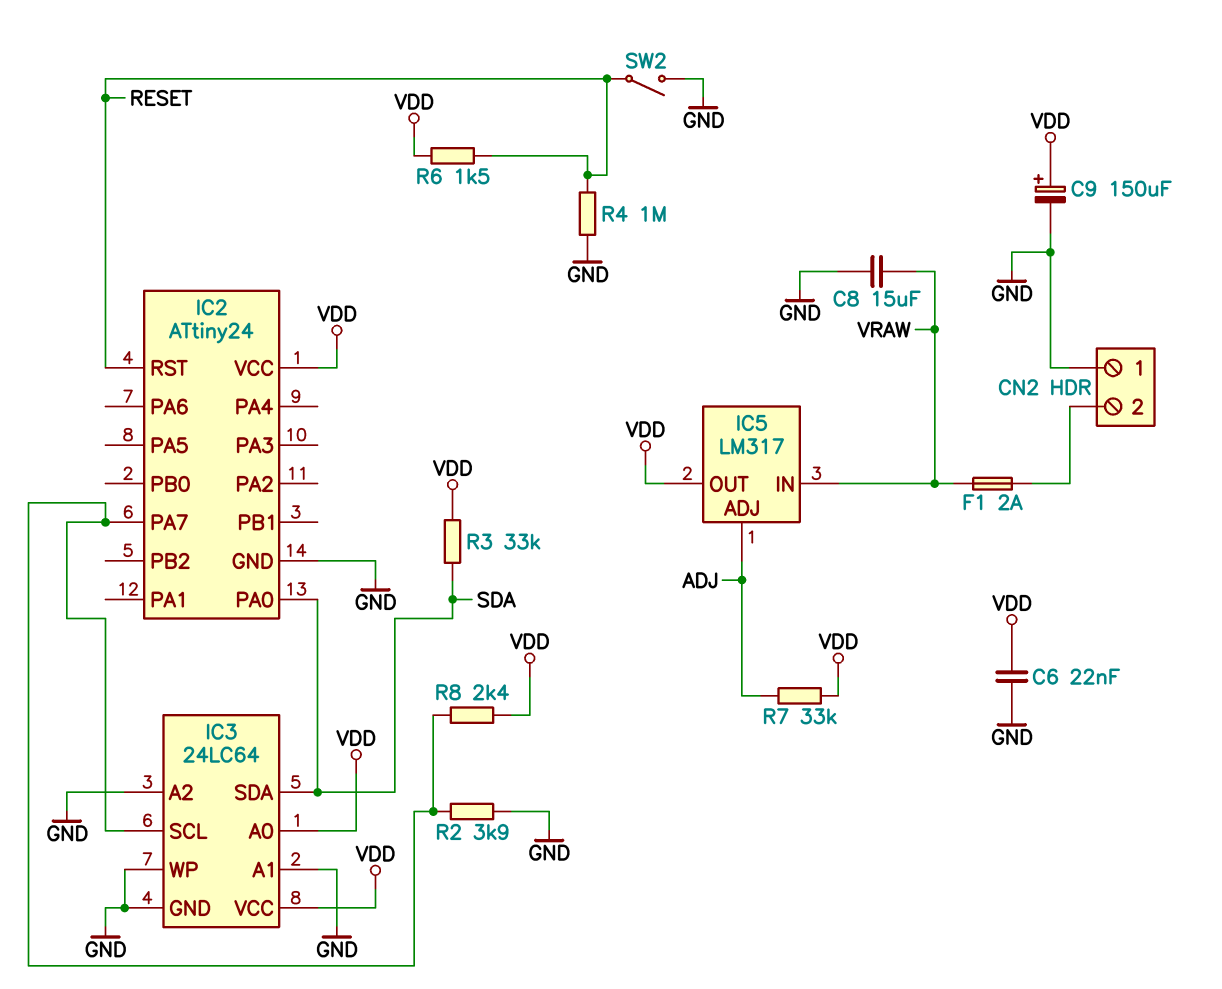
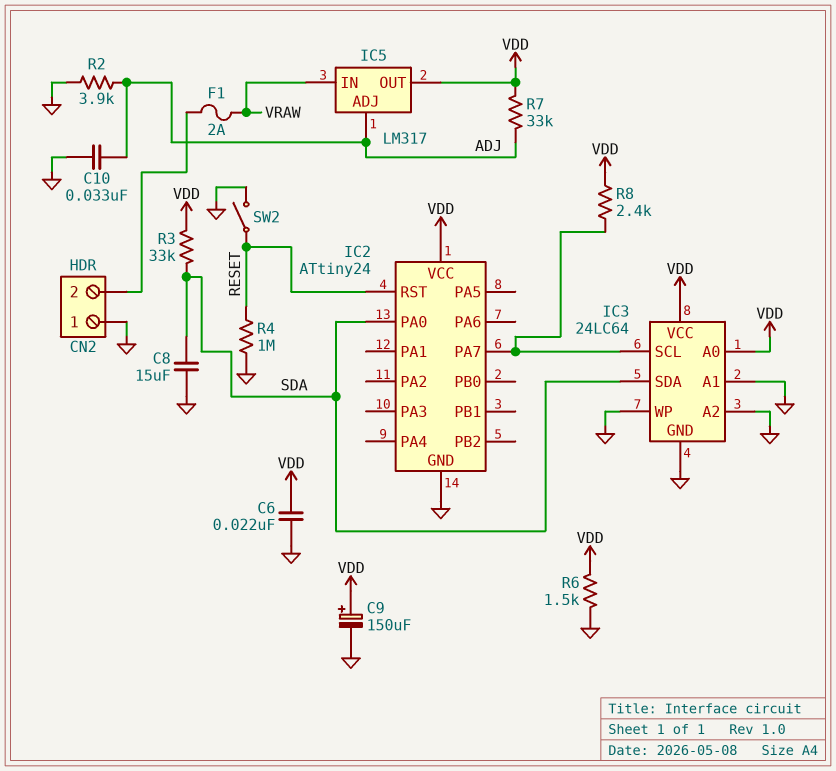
C8: 15uF (GND, VRAW) -> 15uF (GND, SDA)
C10: none -> 33nF (ADJ, GND)
R2: 3.9k (GND, IC2/PA7) -> 3.9k (ADJ, GND)
R6: 1.5k (RESET, VDD) -> 1.5k (GND, VDD)

